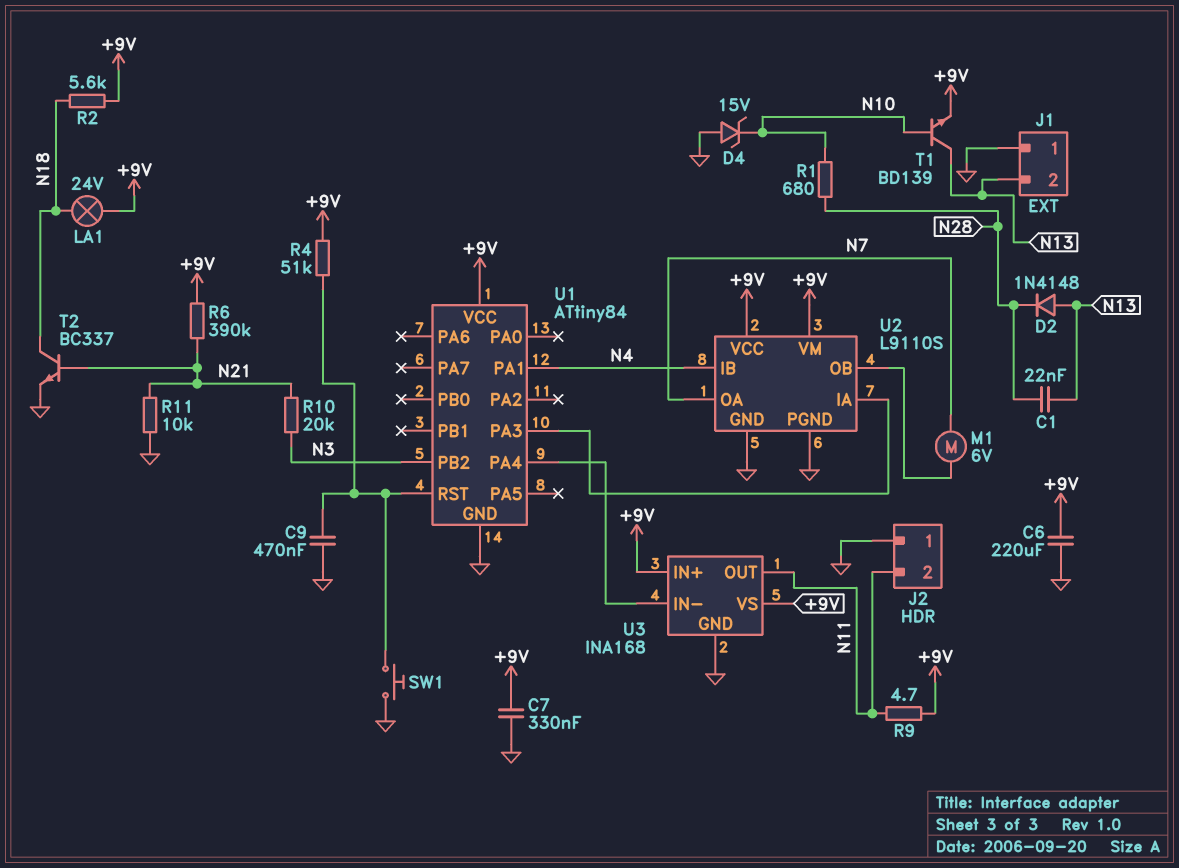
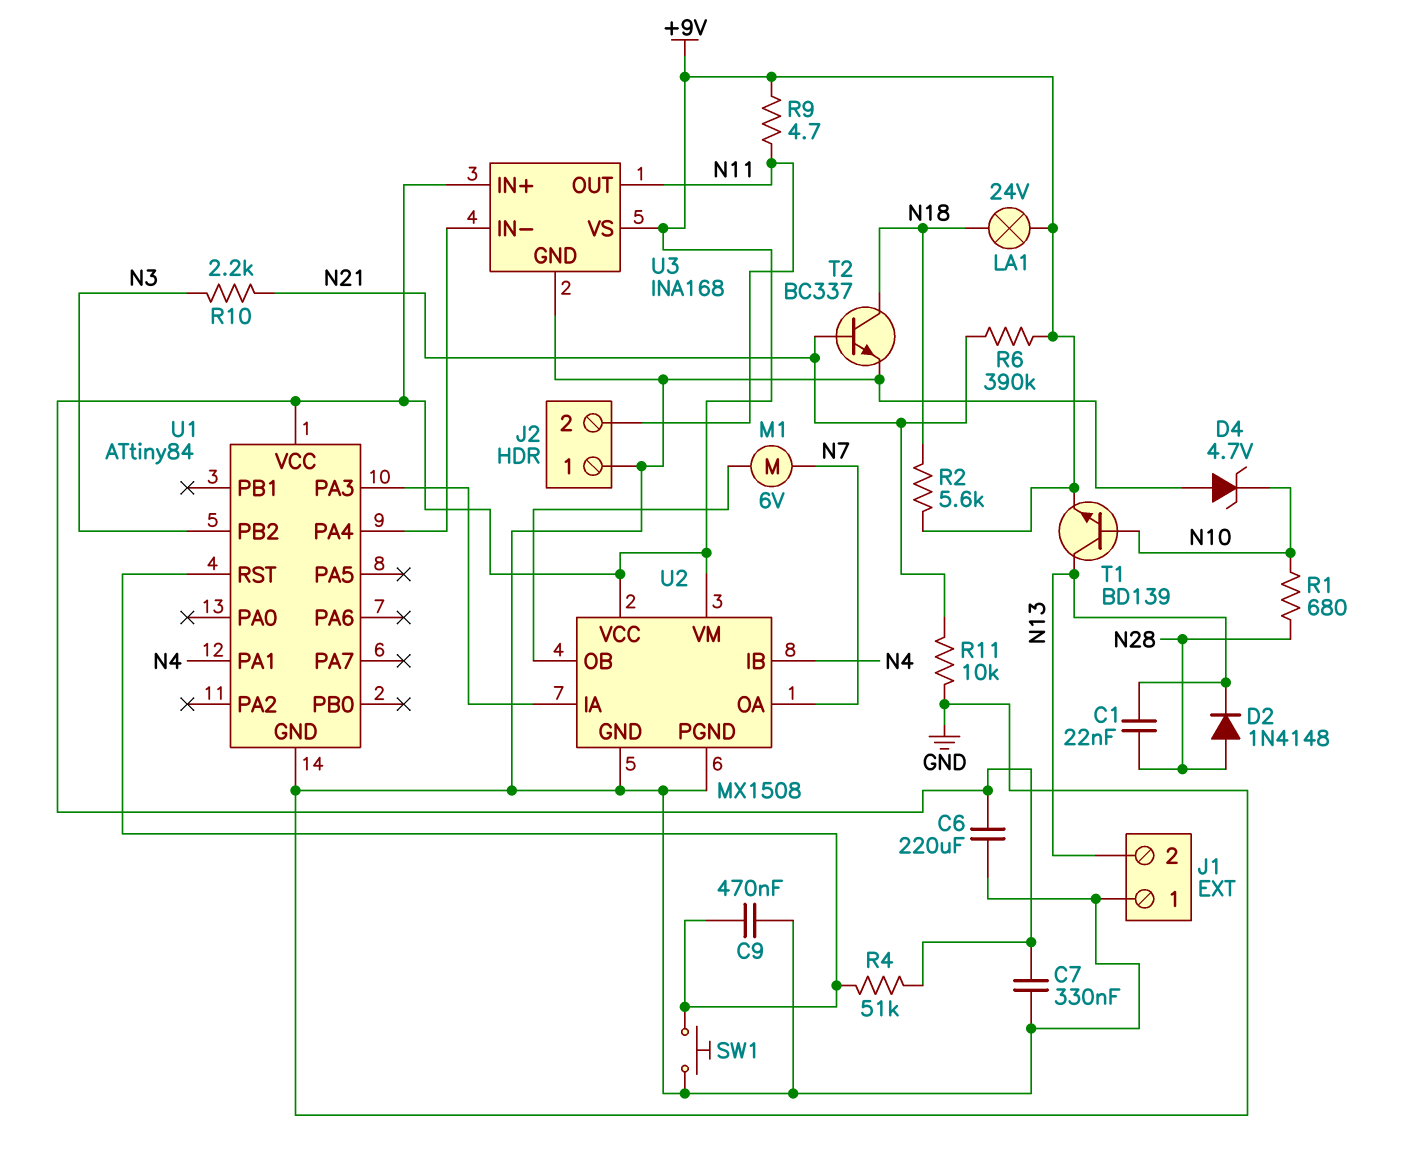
D2: diode 1N4148 (A N13, K N28) -> diode 1N4148 (A N28, K N13)
D4: zener 15V (A GND, K N10) -> zener 4.7V (A GND, K N10)
R10: 20k (N3, N21) -> 2.2k (N3, N21)
U2: L9110S -> MX1508

